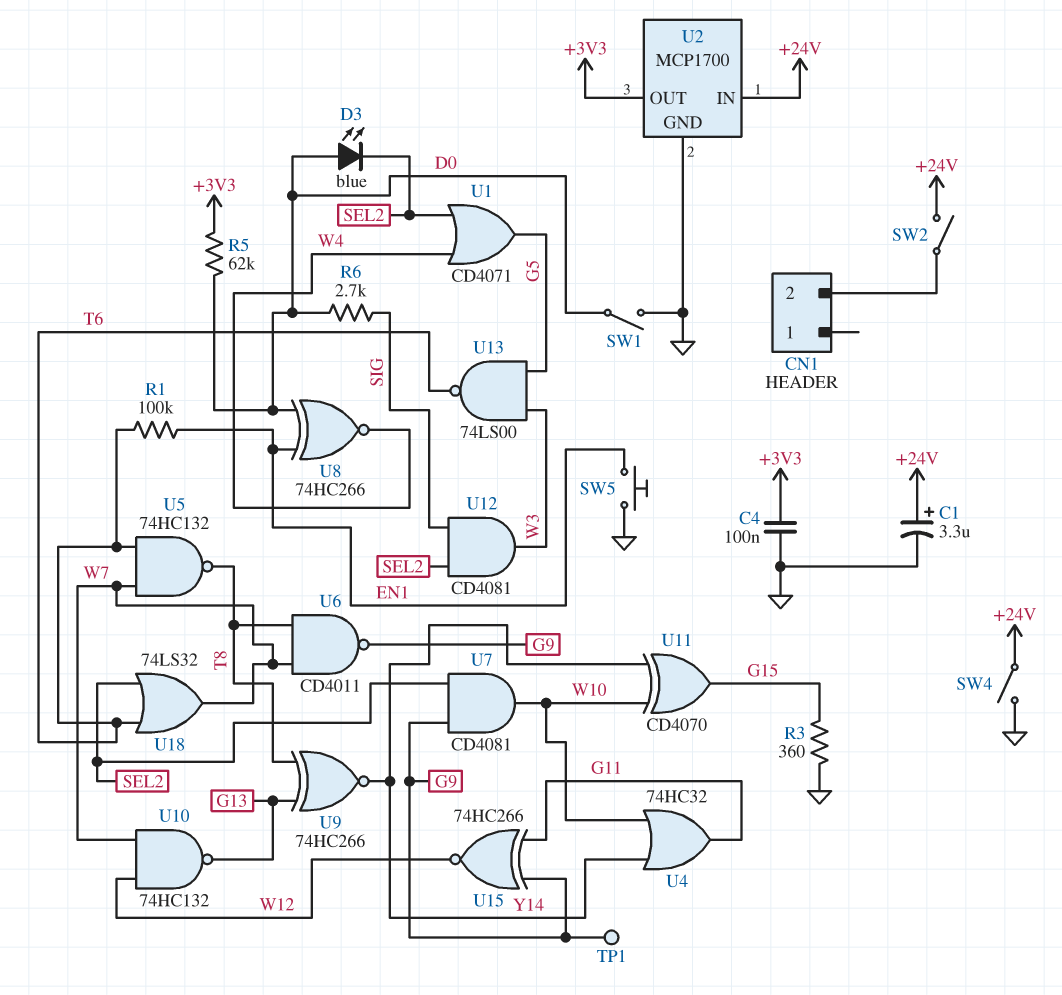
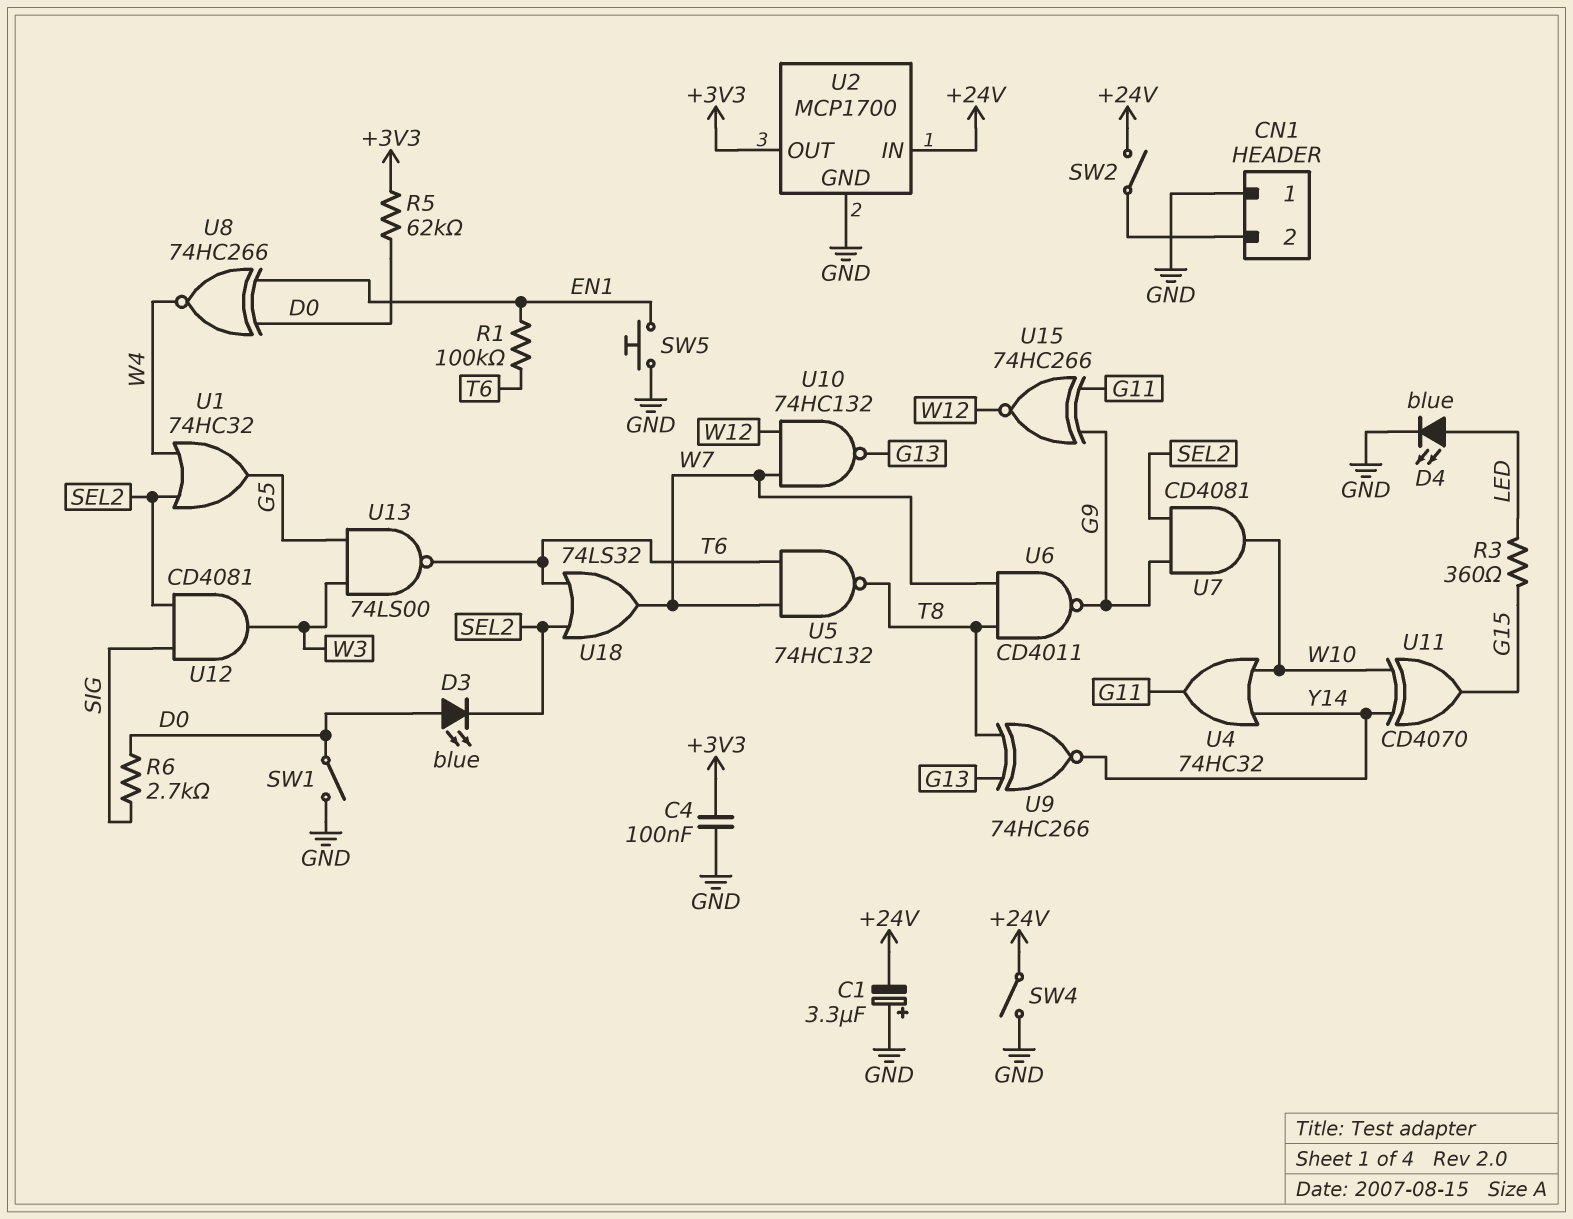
C1: 3.3uF (plus +24V, minus GND) -> 3.3uF (plus GND, minus +24V)
CN1 pin 1: none -> GND
D4: none -> LED blue (A LED, K GND)
R3: 360 (G15, GND) -> 360 (G15, LED)
TP1: test point (G9) -> none
U1: OR CD4071 (in SEL2, in W4, out G5) -> OR 74HC32 (in SEL2, in W4, out G5)

